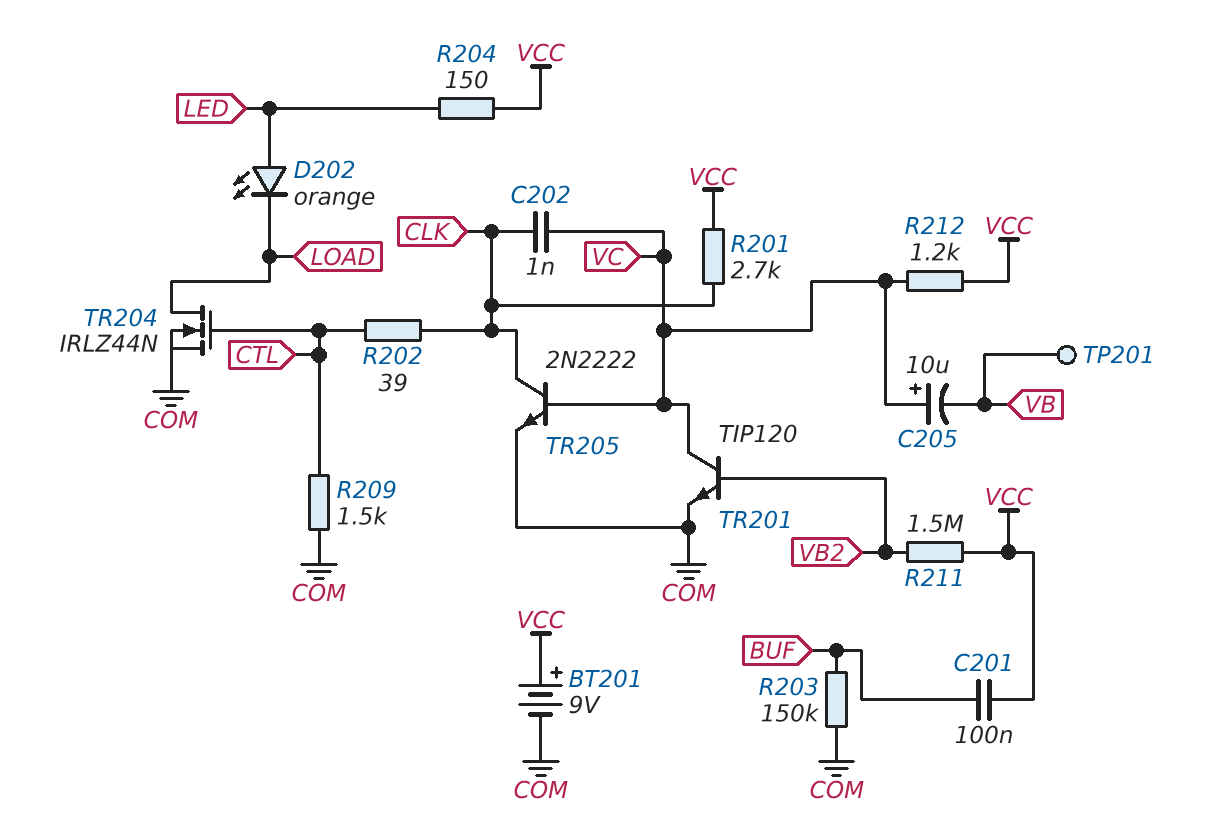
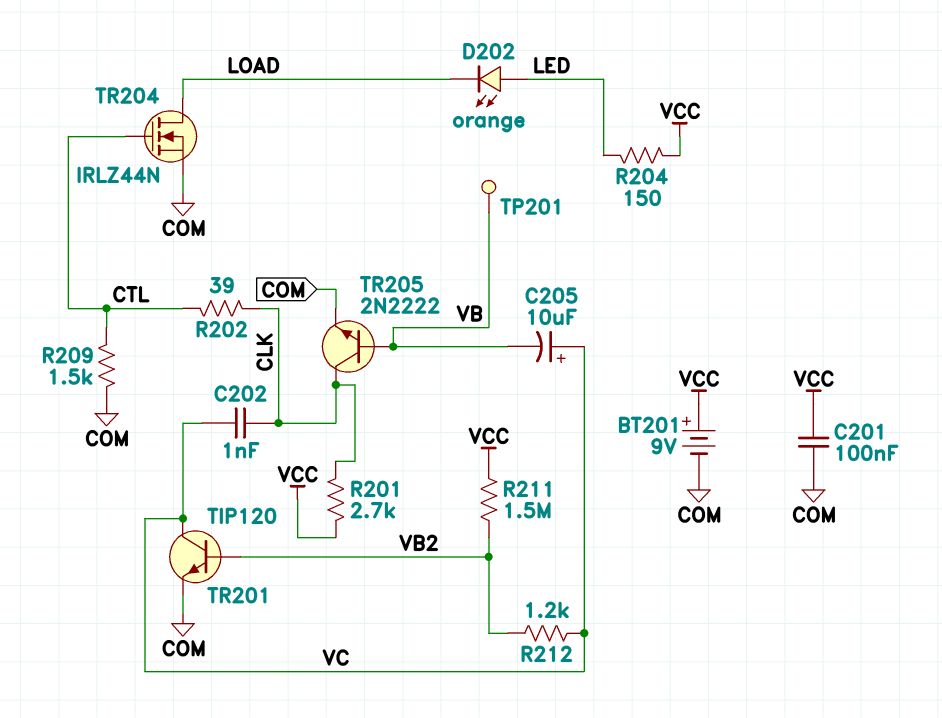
C201: 100nF (BUF, VCC) -> 100nF (COM, VCC)
R203: 150k (BUF, COM) -> none
R212: 1.2k (VC, VCC) -> 1.2k (VB2, VC)
TR205: NPN 2N2222 (B VC, C CLK, E COM) -> NPN 2N2222 (B VB, C CLK, E COM)

